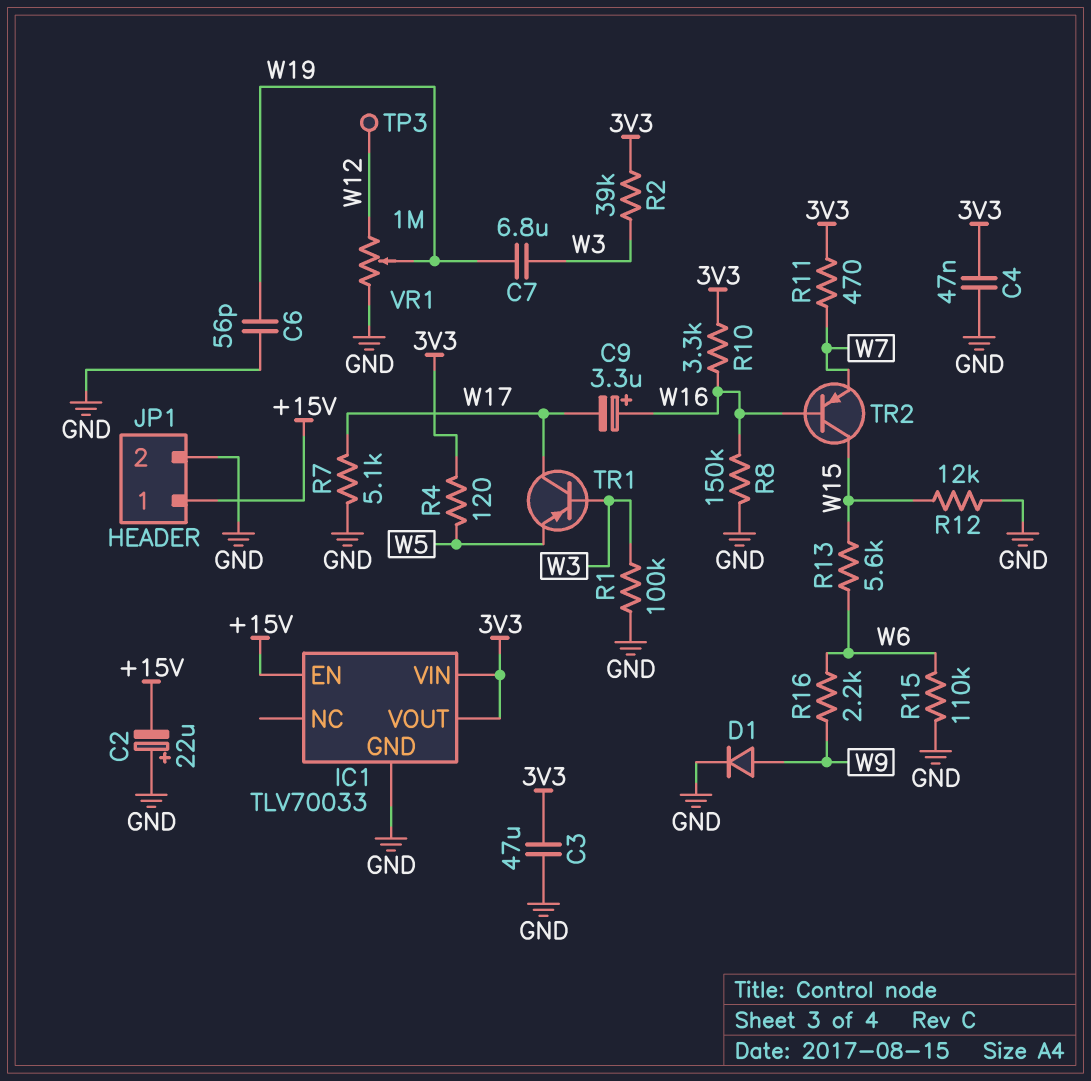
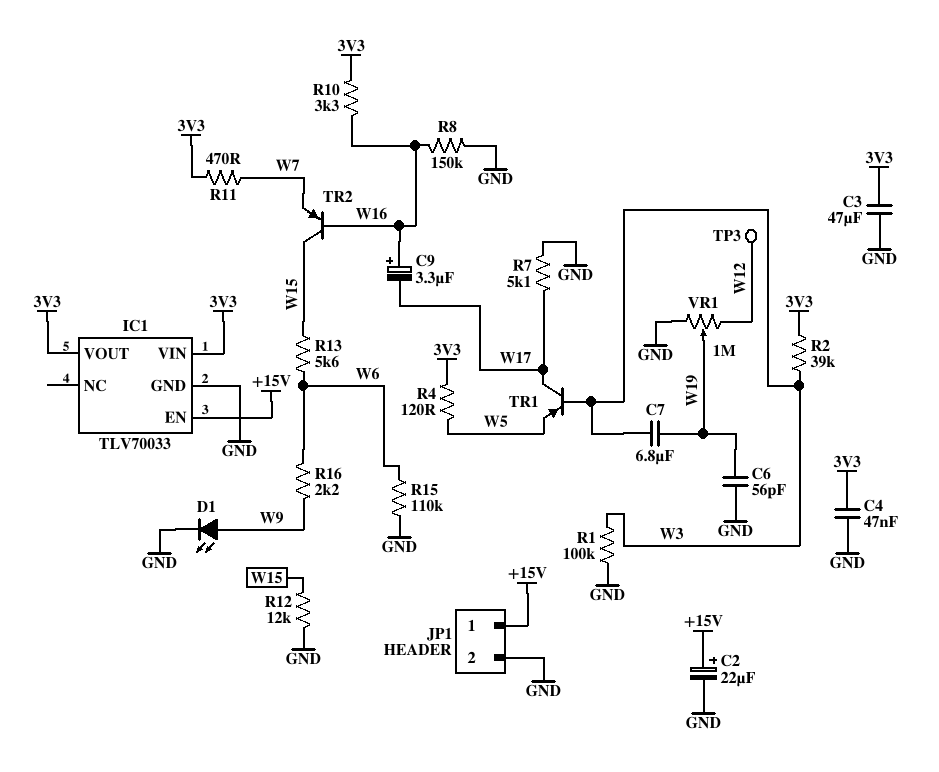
C2: 22uF (plus GND, minus +15V) -> 22uF (plus +15V, minus GND)
D1: diode (A W9, K GND) -> LED (A W9, K GND)

